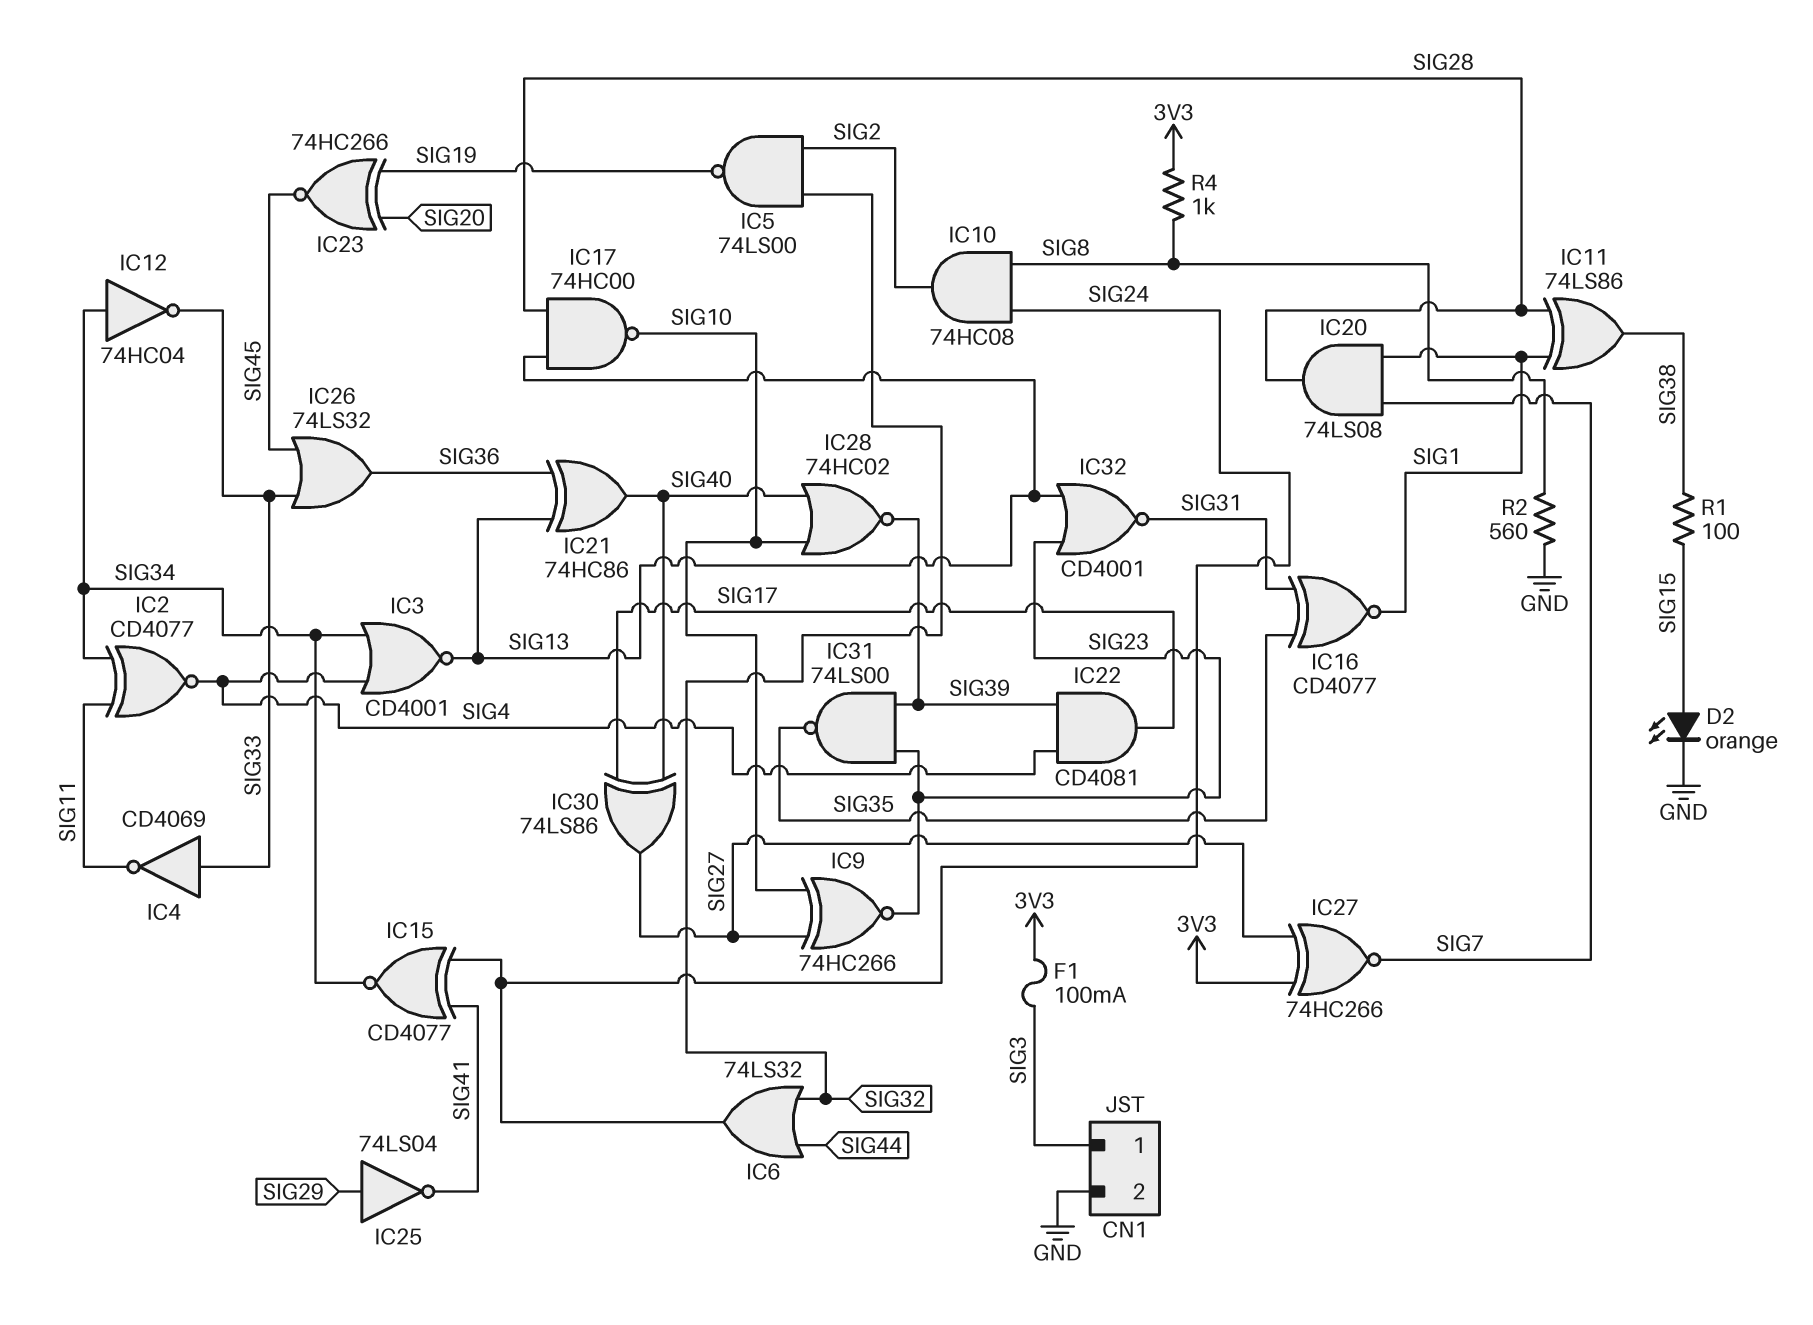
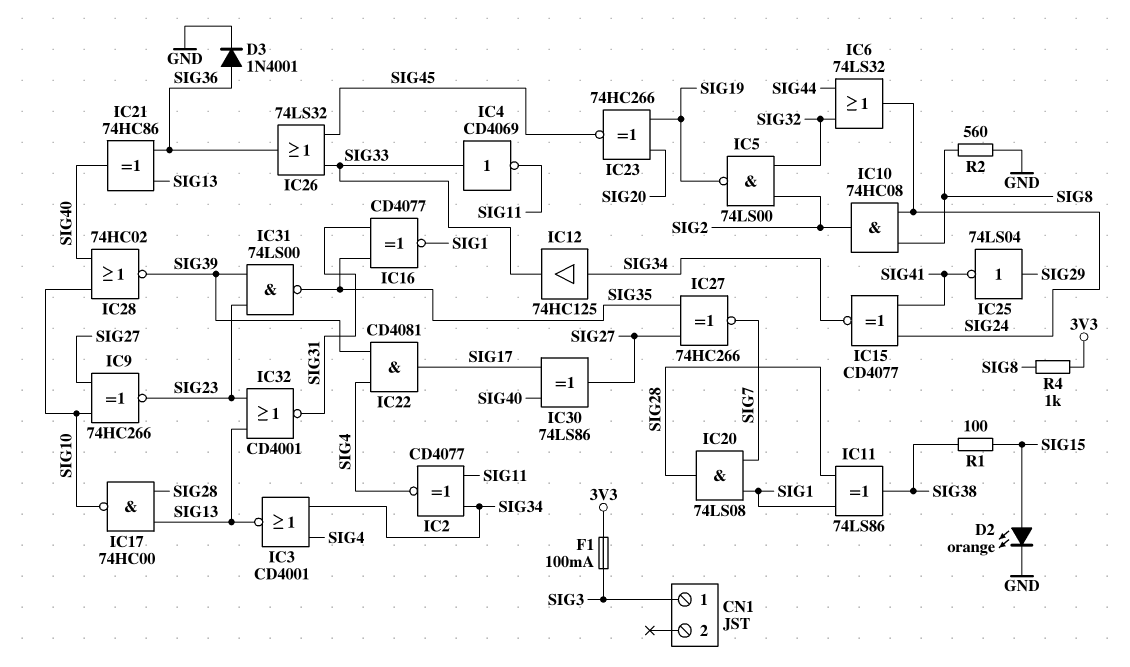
CN1 pin 2: GND -> none
D3: none -> diode 1N4001 (A SIG36, K GND)
IC12: NOT 74HC04 (in SIG34, out SIG33) -> buffer 74HC125 (in SIG34, out SIG33)
IC27: XNOR 74HC266 (in 3V3, in SIG27, out SIG7) -> XNOR 74HC266 (in SIG27, in SIG35, out SIG7)

